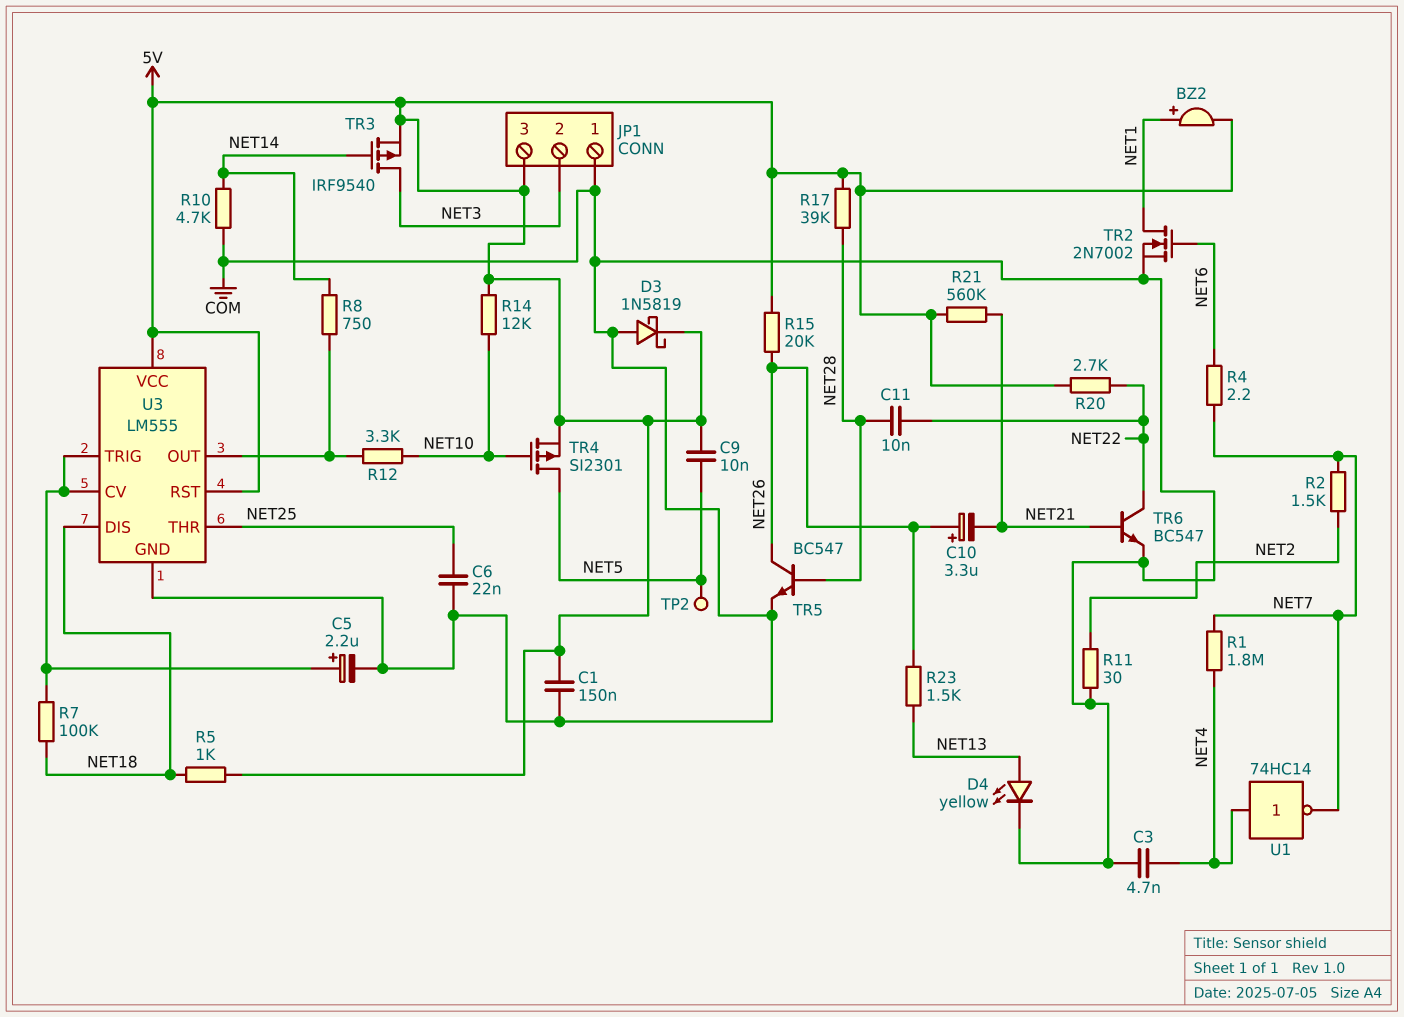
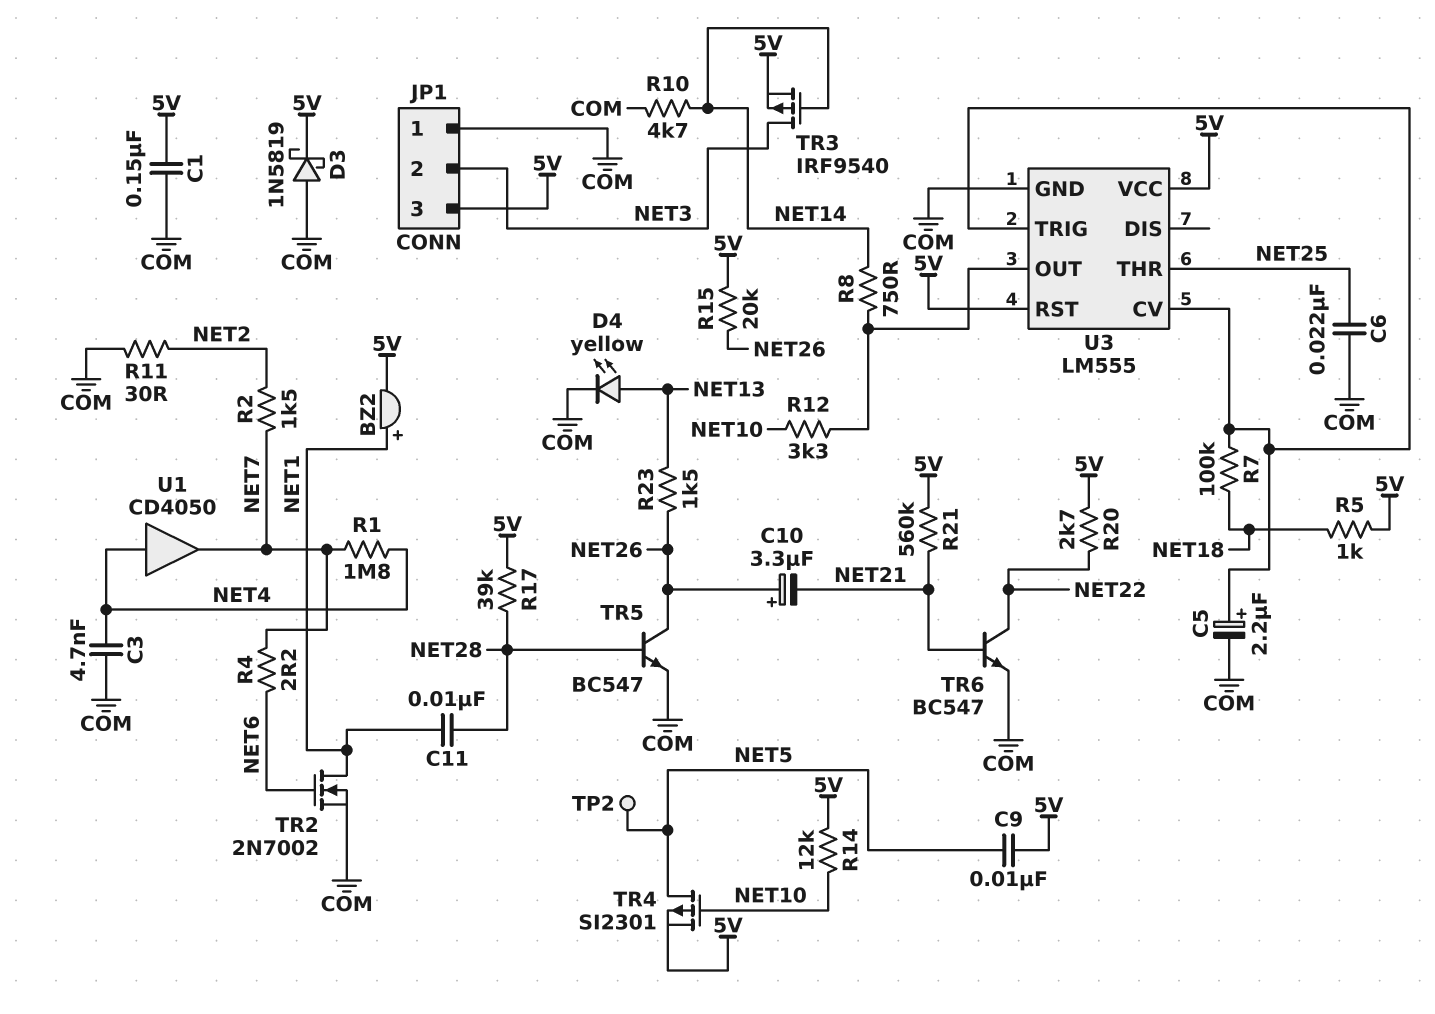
C11: 10nF (NET22, NET28) -> 10nF (NET1, NET28)
U1: NOT 74HC14 (in NET4, out NET7) -> buffer CD4050 (in NET4, out NET7)
U3 pin DIS: NET18 -> none

